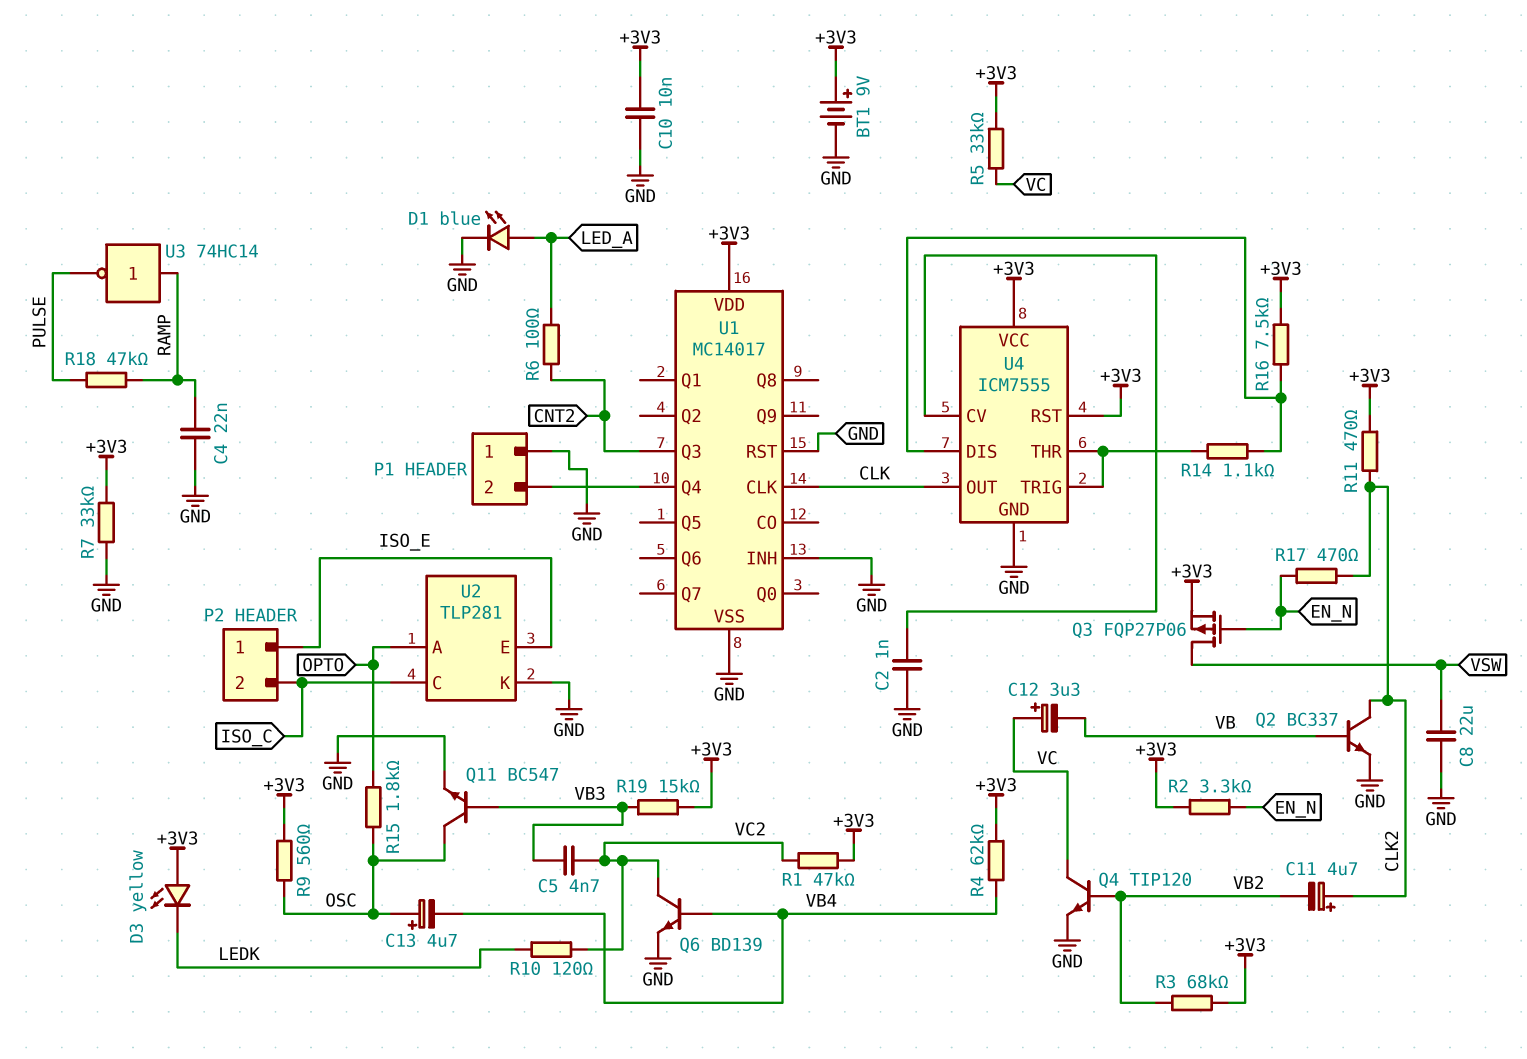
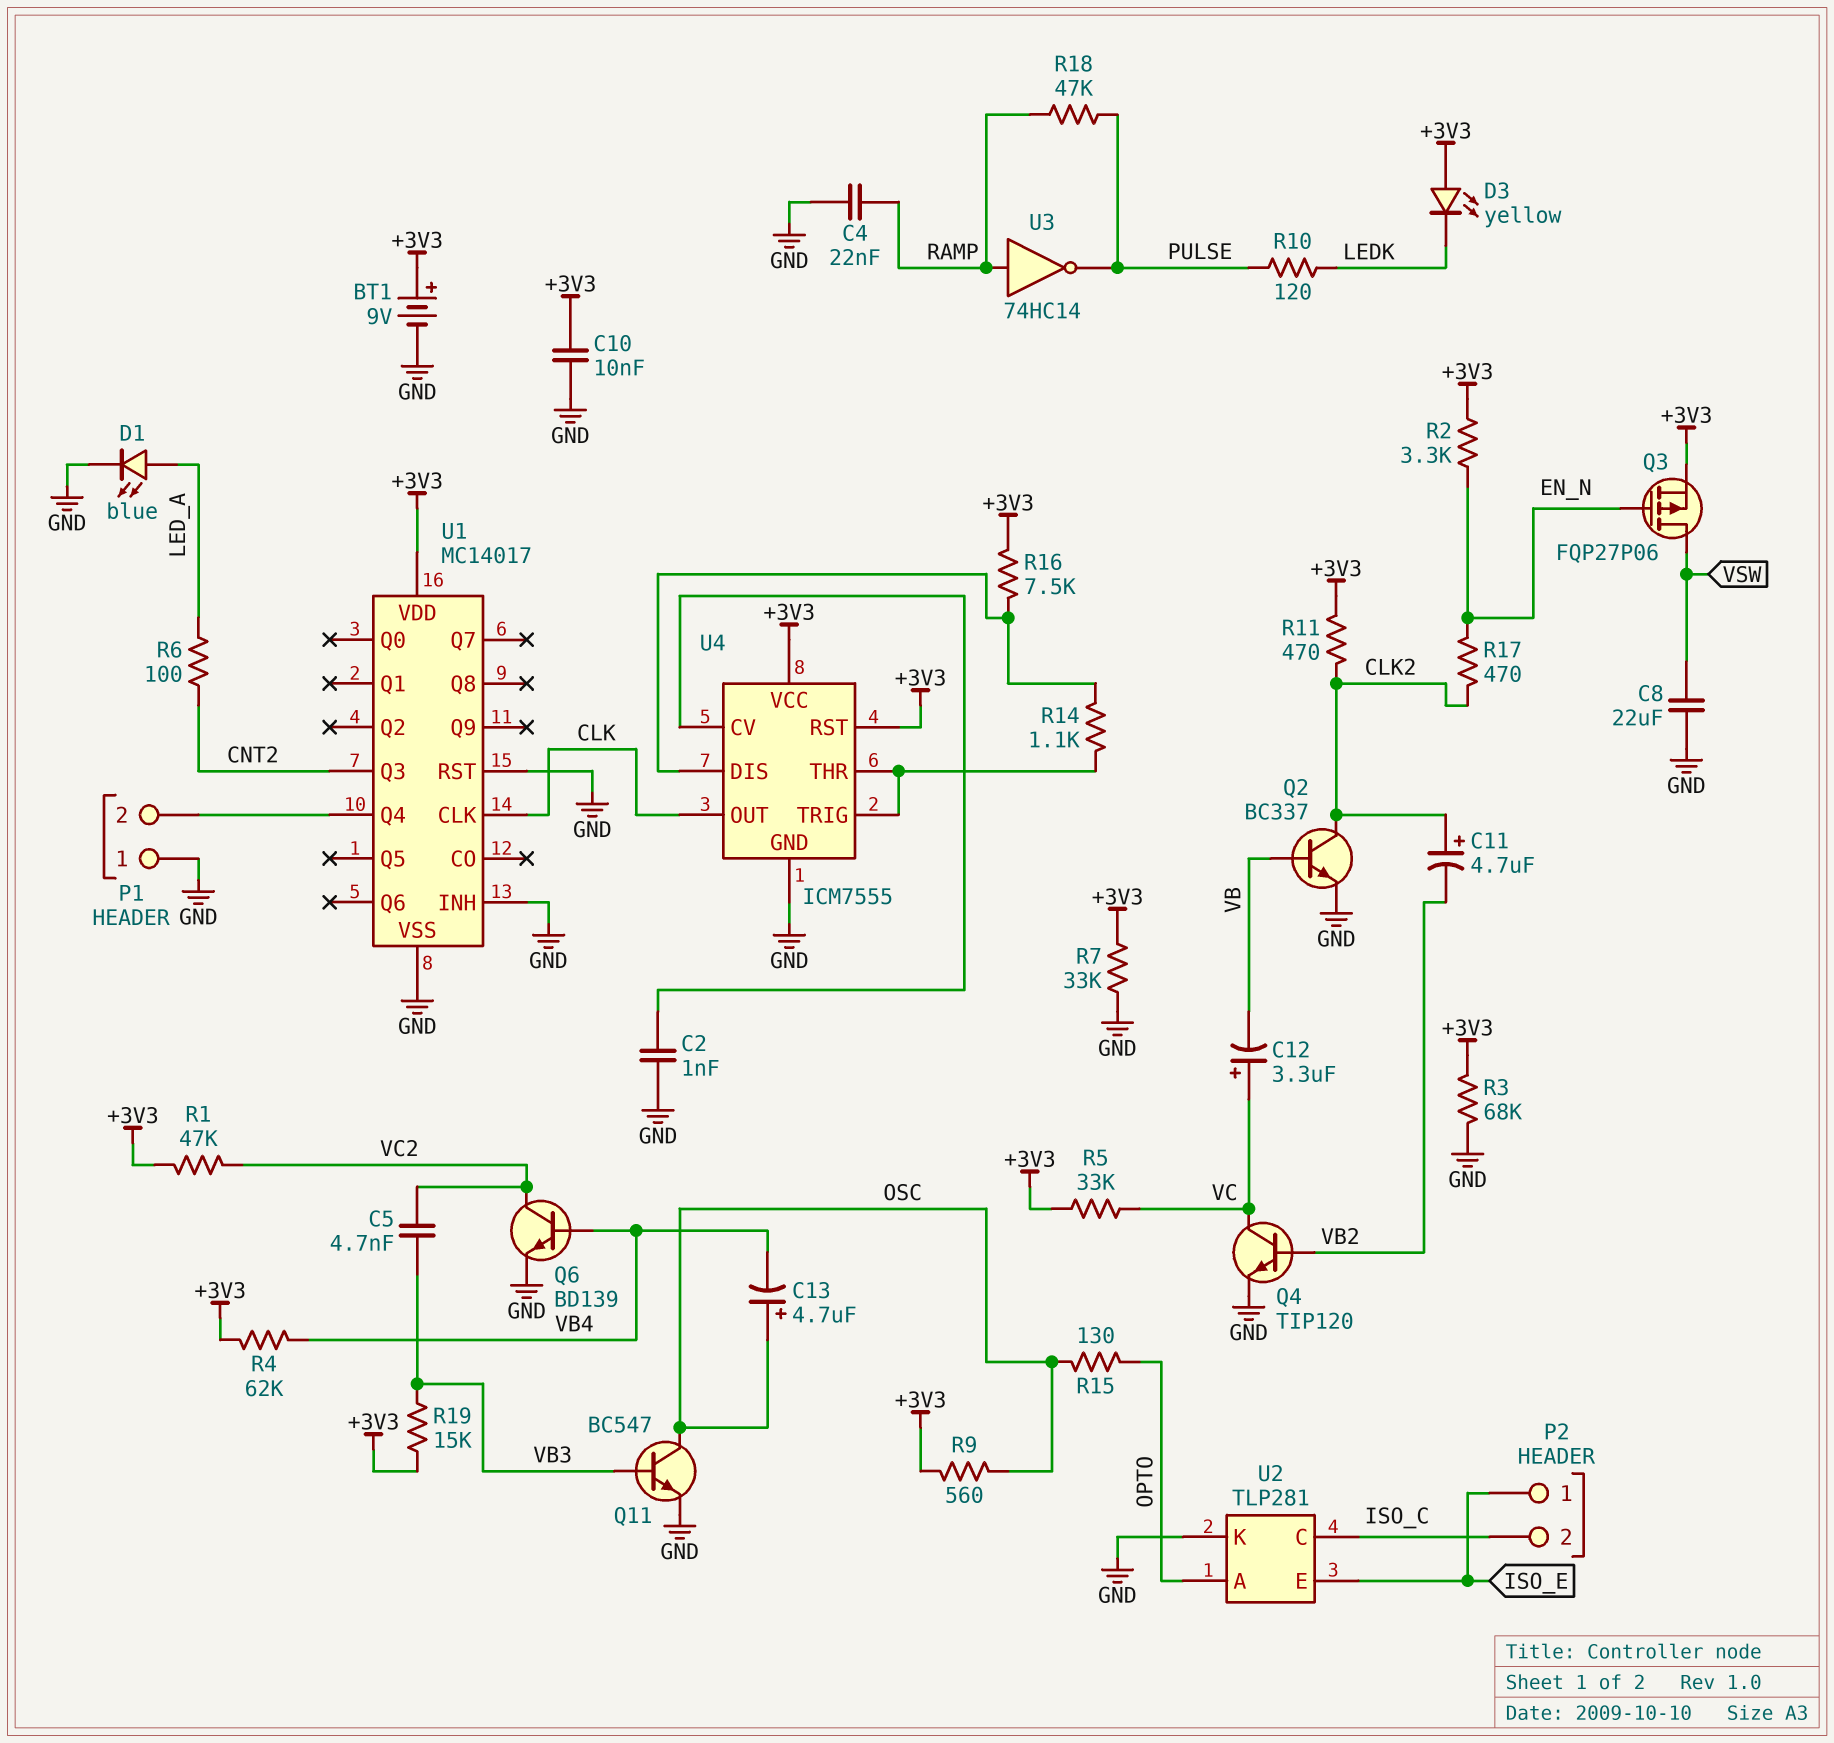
R3: 68k (+3V3, VB2) -> 68k (+3V3, GND)
R10: 120 (LEDK, VC2) -> 120 (LEDK, PULSE)
R15: 1.8k (OPTO, OSC) -> 130 (OPTO, OSC)

